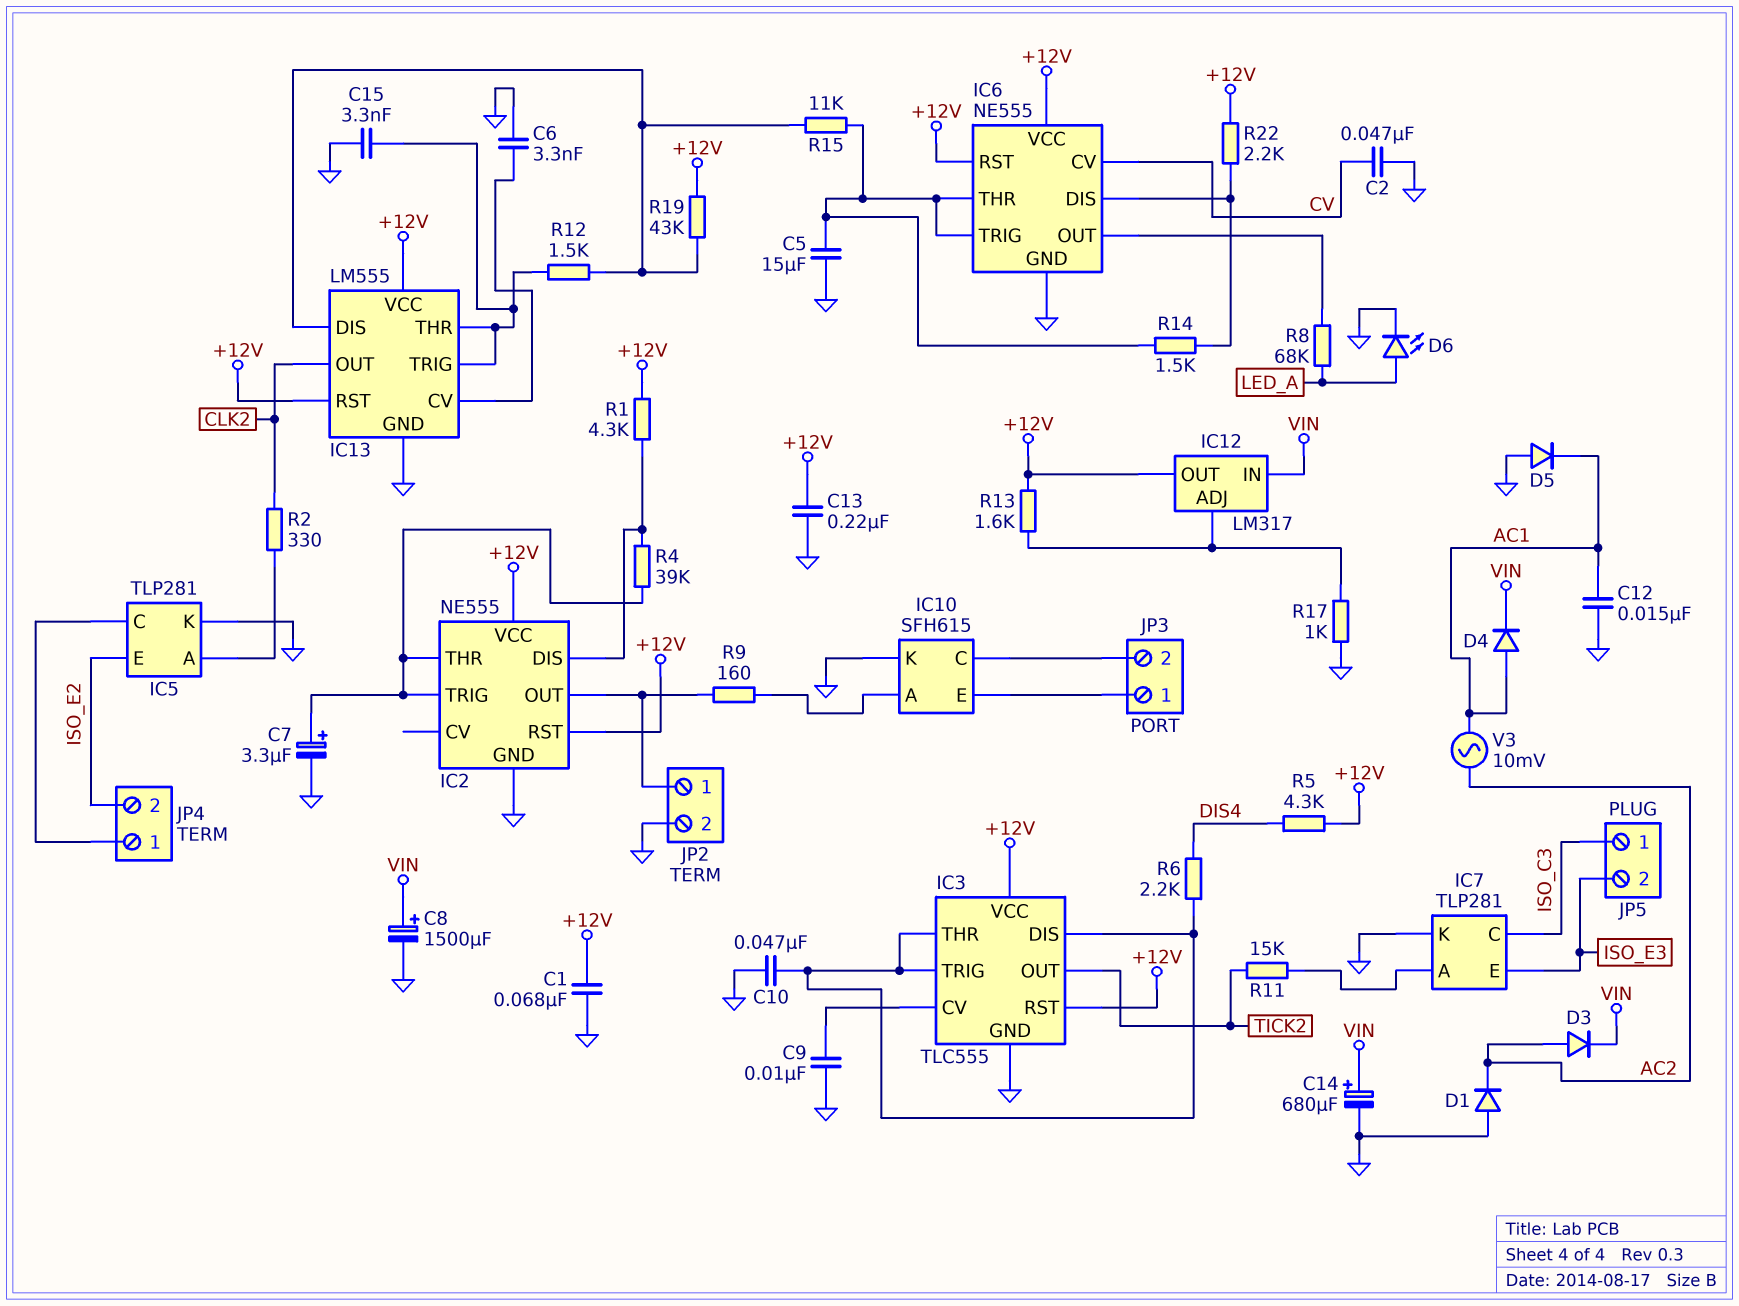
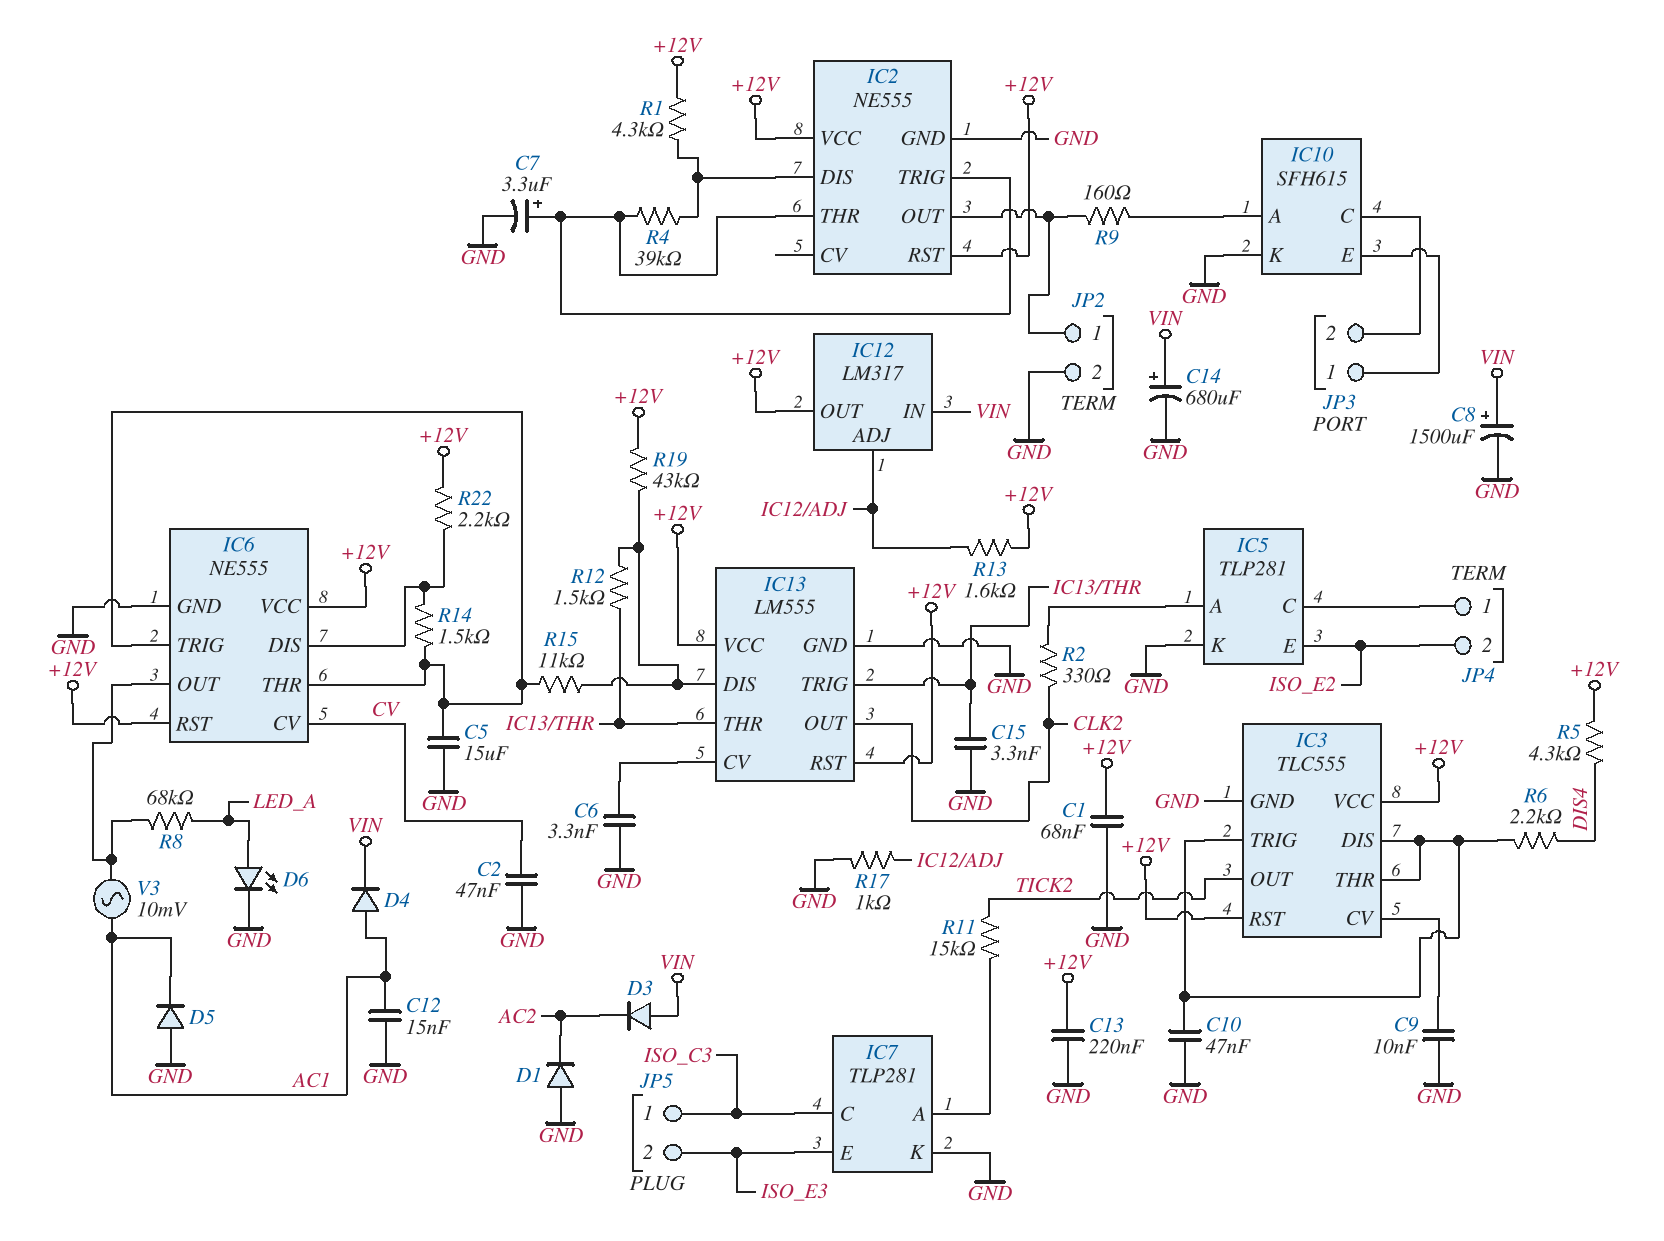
D3: diode (A AC2, K VIN) -> diode (A VIN, K AC2)
V3: AC 10mV (AC1, AC2) -> AC 10mV (AC1, IC6/OUT)

